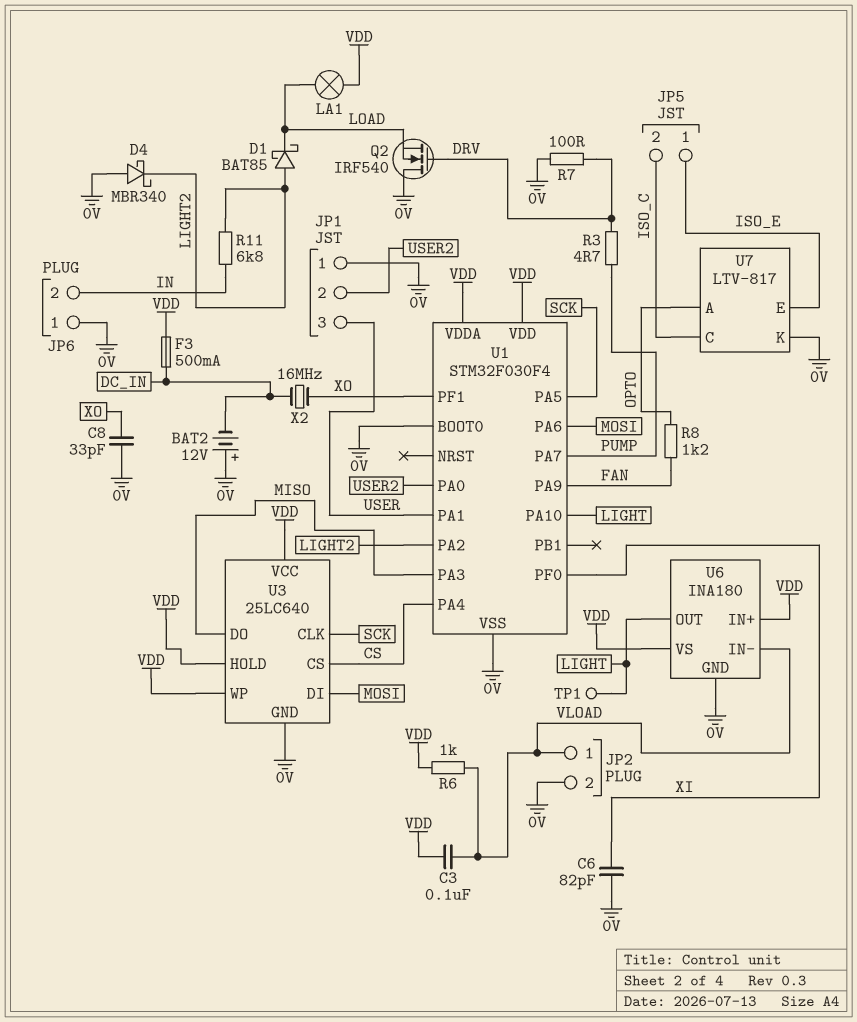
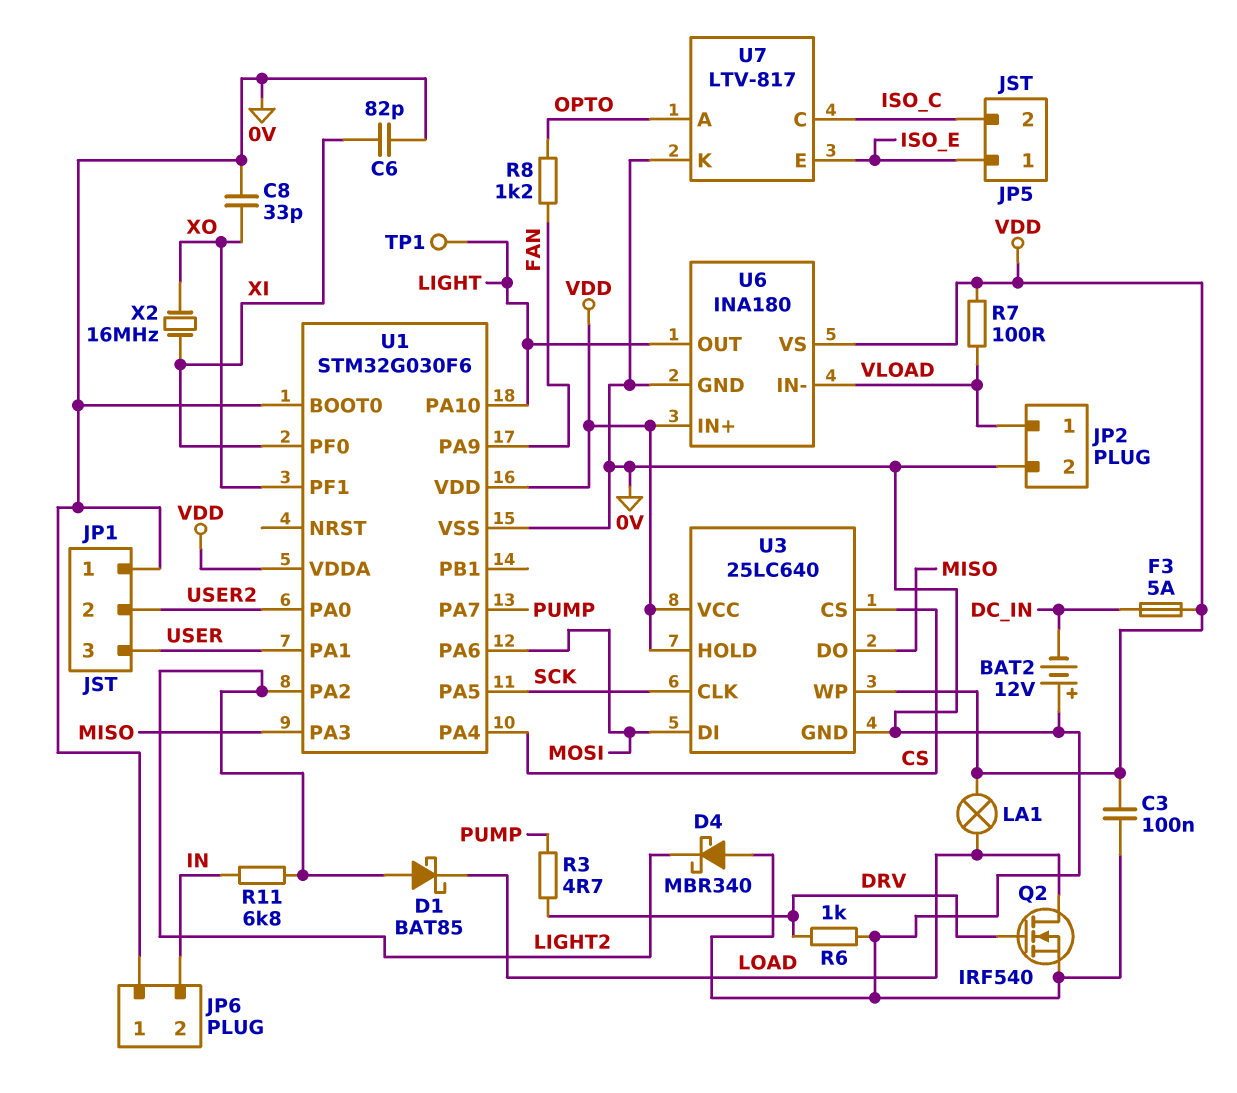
C3: 100nF (VDD, VLOAD) -> 100nF (0V, VDD)
F3: 500mA (DC_IN, VDD) -> 5A (DC_IN, VDD)
Q2: NMOS IRF540 (G DRV, D 0V, S LOAD) -> NMOS IRF540 (G DRV, D LOAD, S 0V)
R6: 1k (VDD, VLOAD) -> 1k (0V, DRV)
R7: 100 (0V, DRV) -> 100 (VDD, VLOAD)
U1: STM32F030F4 -> STM32G030F6
X2: 16MHz (DC_IN, XO) -> 16MHz (XI, XO)

